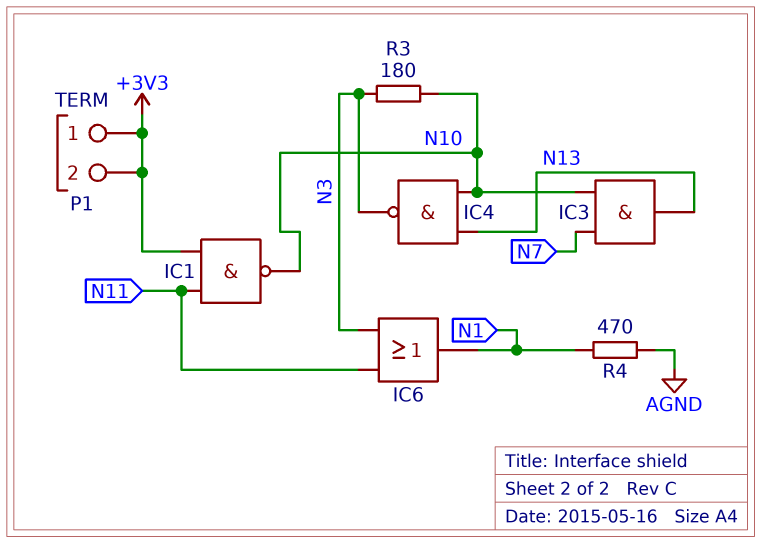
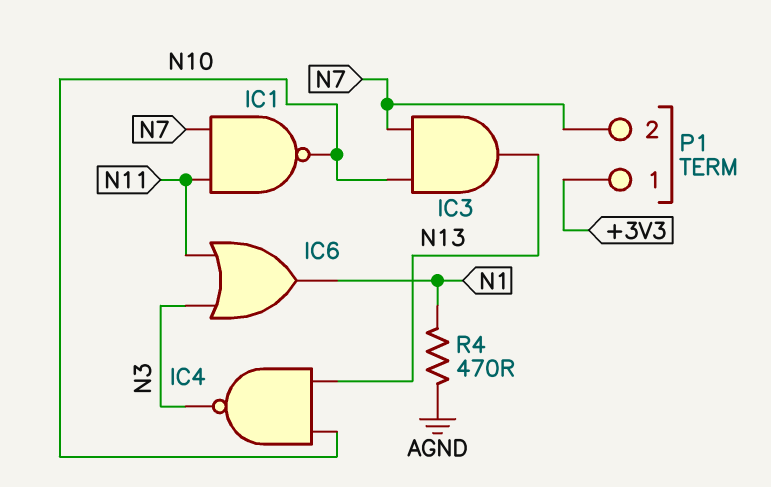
IC1: NAND (in +3V3, in N11, out N10) -> NAND (in N7, in N11, out N10)
P1 pin 2: +3V3 -> N7
R3: 180 (N3, N10) -> none

